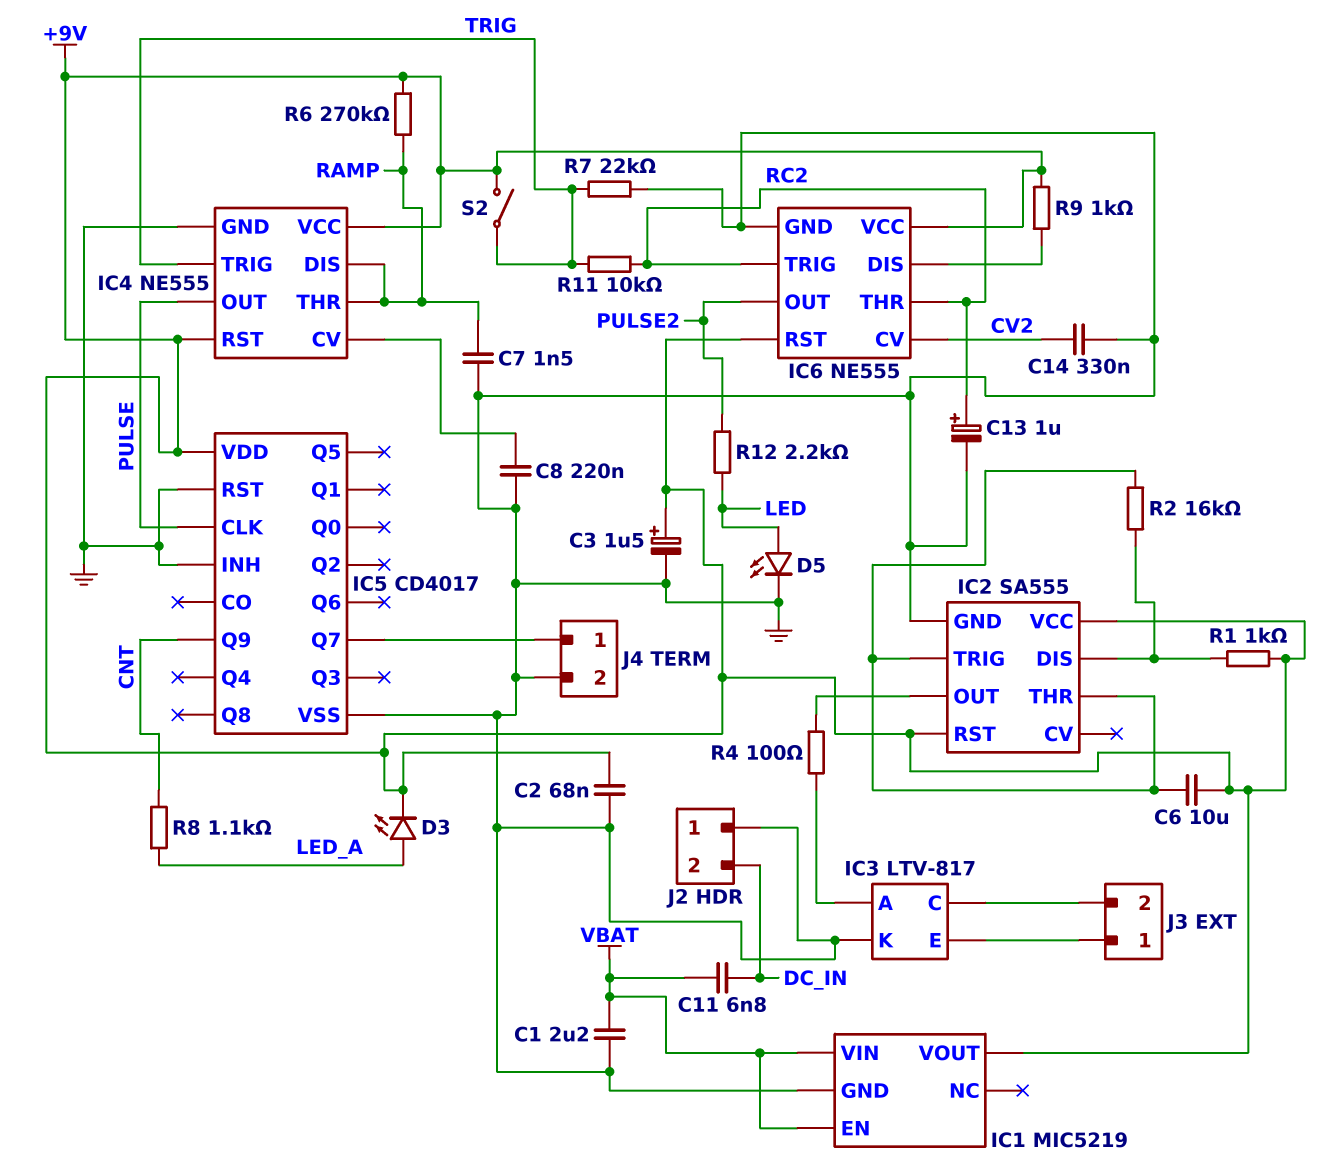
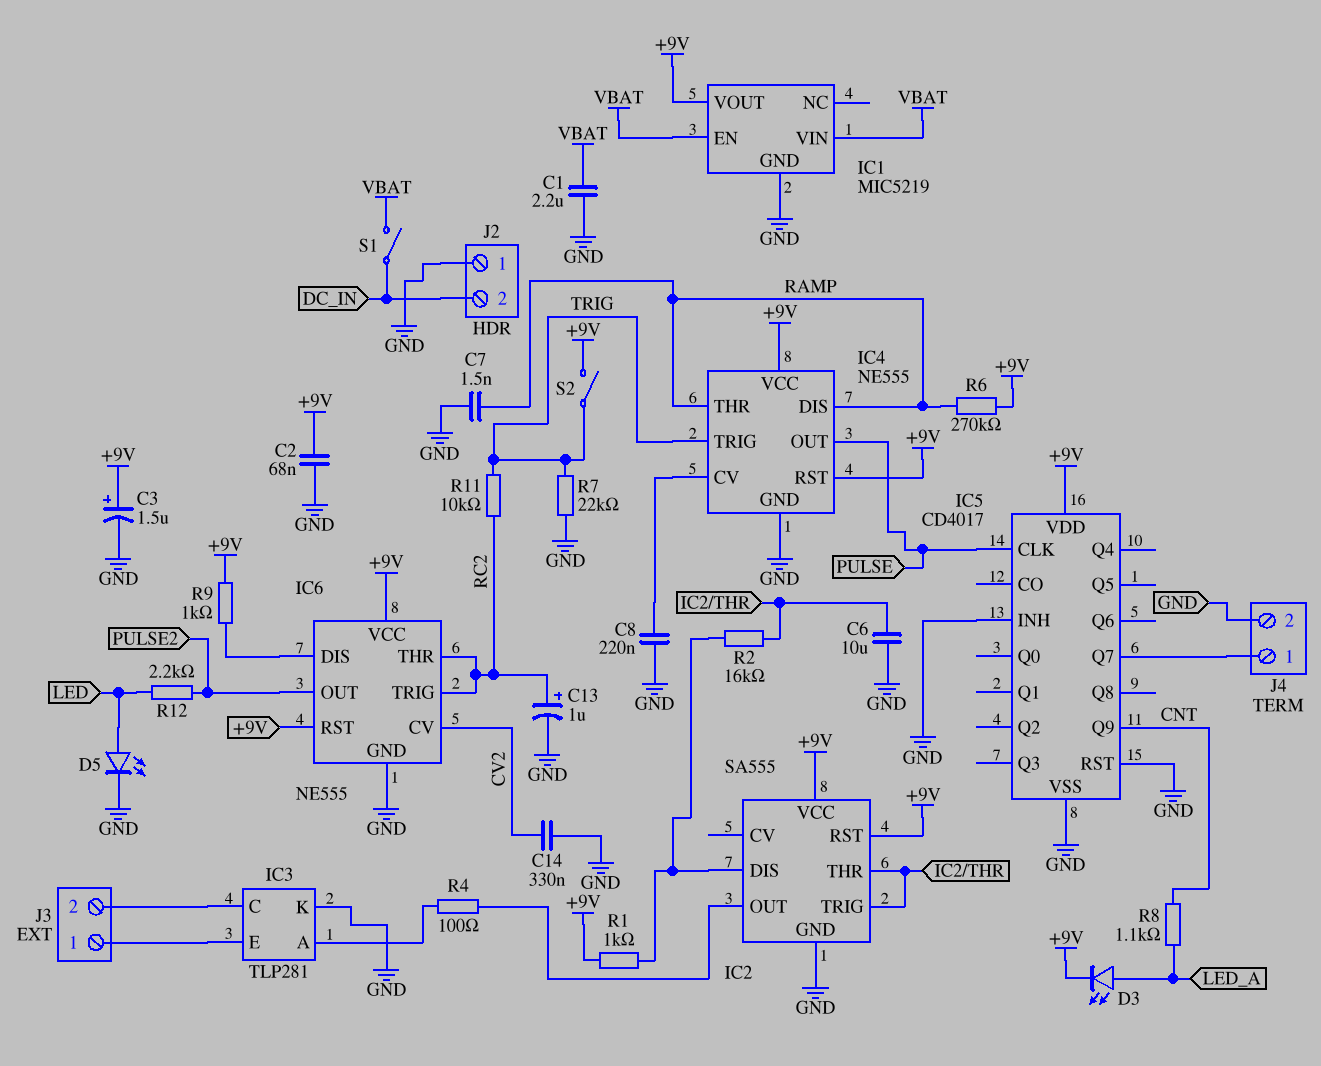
C6: 10uF (+9V, IC2/THR) -> 10uF (GND, IC2/THR)
C11: 6.8nF (DC_IN, VBAT) -> none
IC3: LTV-817 -> TLP281
S1: none -> switch (DC_IN, VBAT)

